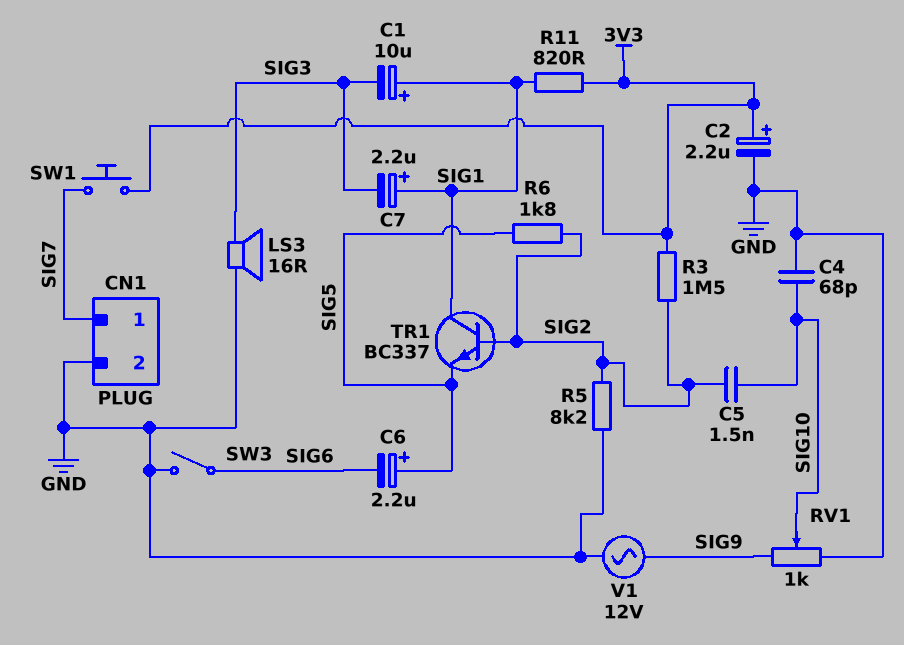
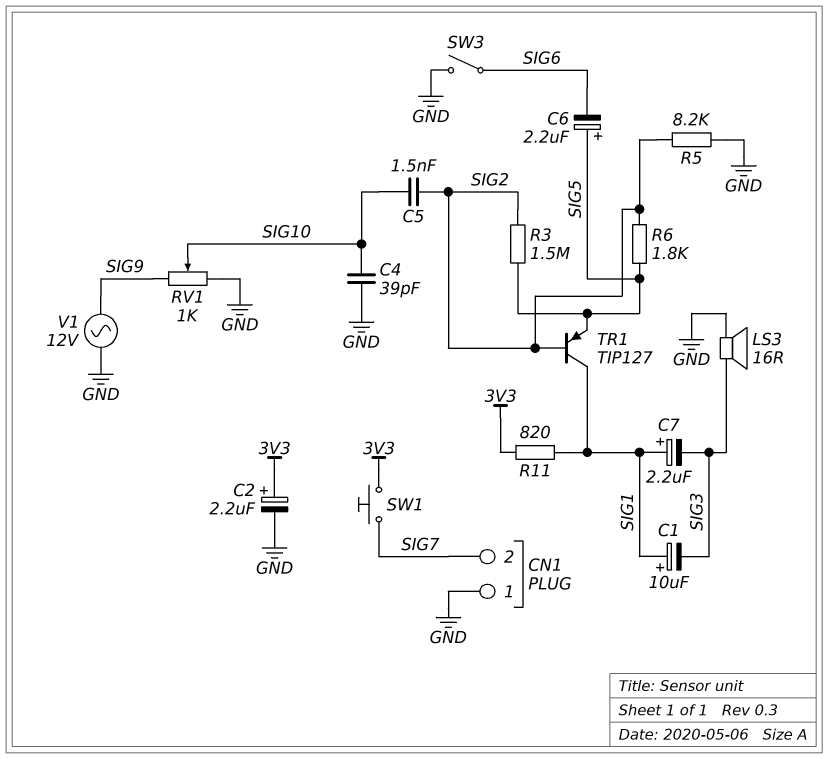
C4: 68pF (GND, SIG10) -> 39pF (GND, SIG10)
CN1 pin 1: SIG7 -> GND
CN1 pin 2: GND -> SIG7
R3: 1.5M (3V3, SIG2) -> 1.5M (SIG2, SIG5)
TR1: NPN BC337 (B SIG2, C SIG1, E SIG5) -> PNP TIP127 (B SIG2, C SIG1, E SIG5)

